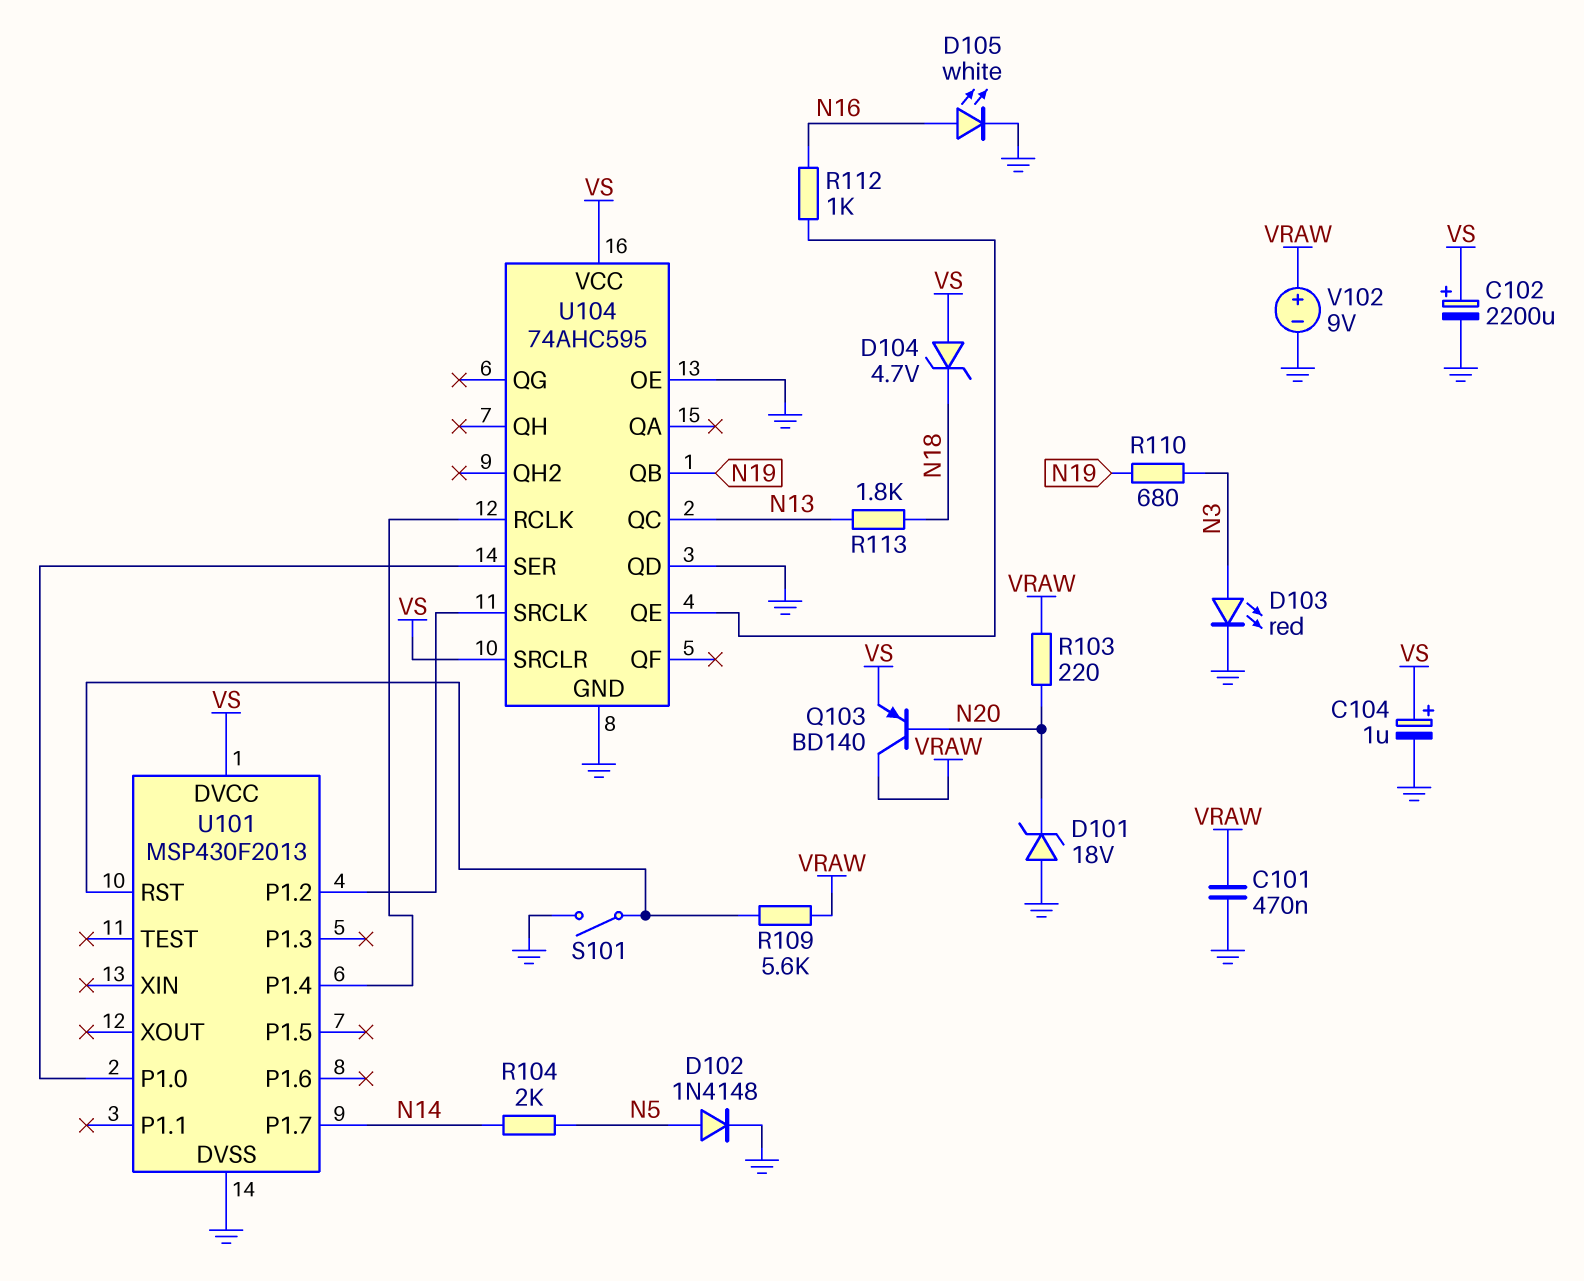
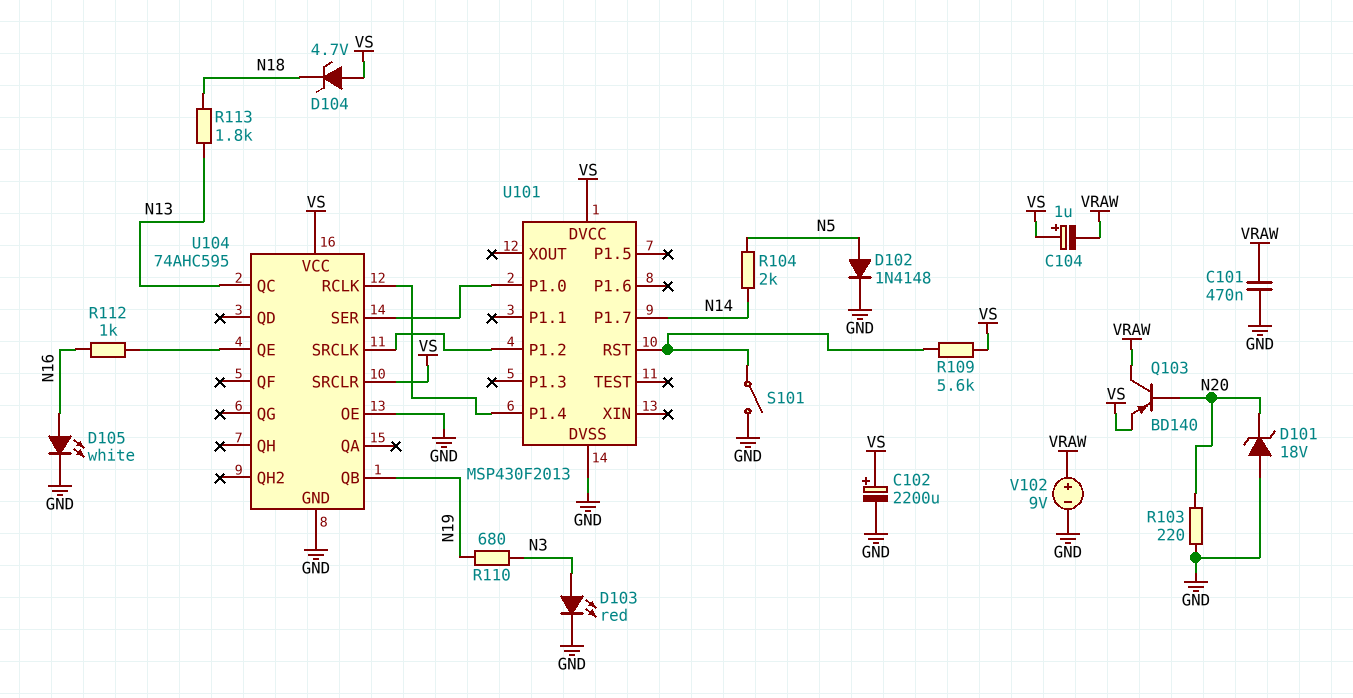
C104: 1uF (plus VS, minus GND) -> 1uF (plus VS, minus VRAW)
R103: 220 (N20, VRAW) -> 220 (GND, N20)
R109: 5.6k (U101/RST, VRAW) -> 5.6k (U101/RST, VS)
U104 pin QD: GND -> none

